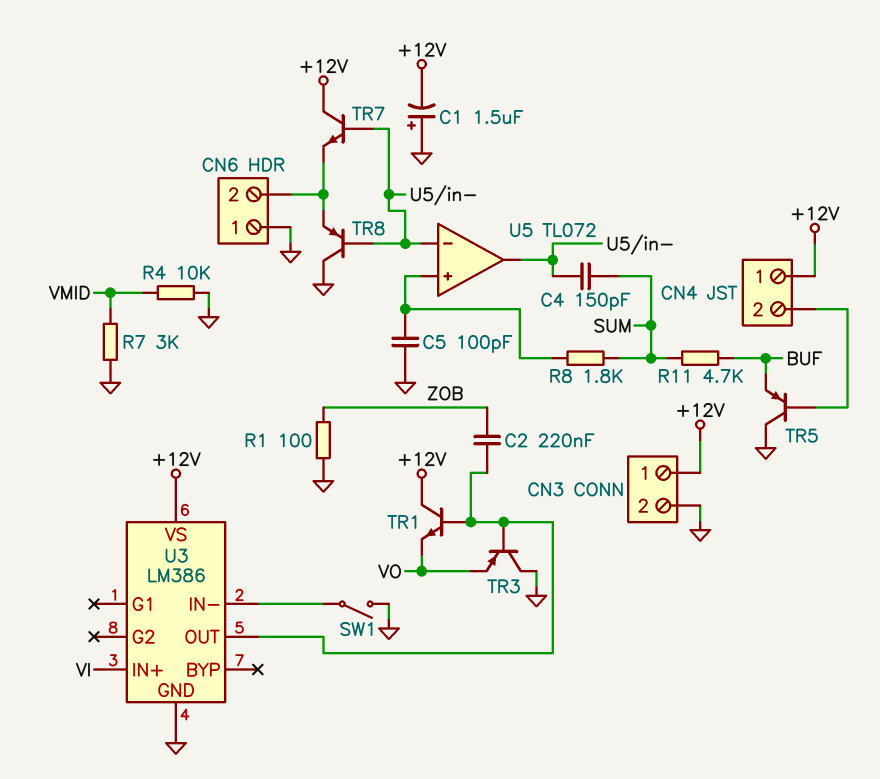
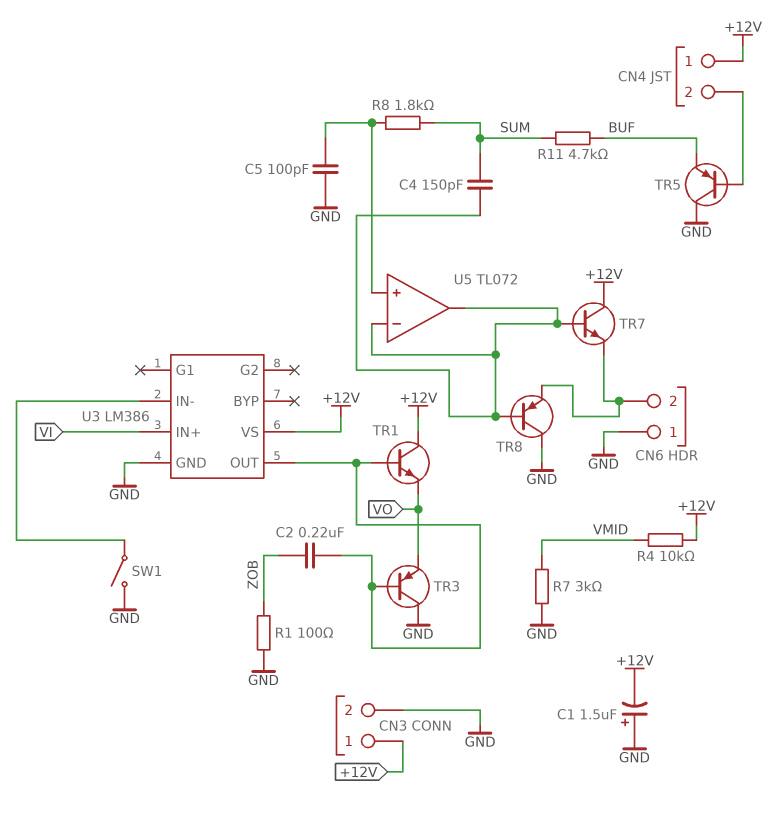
R4: 10k (GND, VMID) -> 10k (+12V, VMID)

